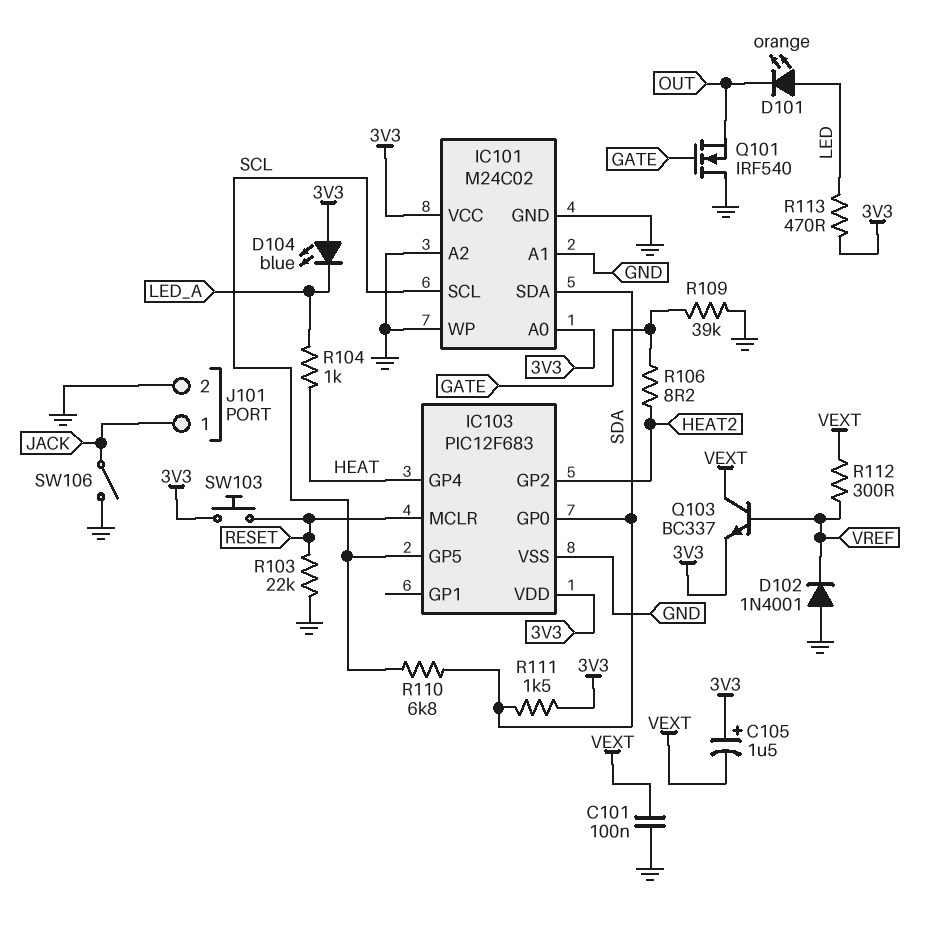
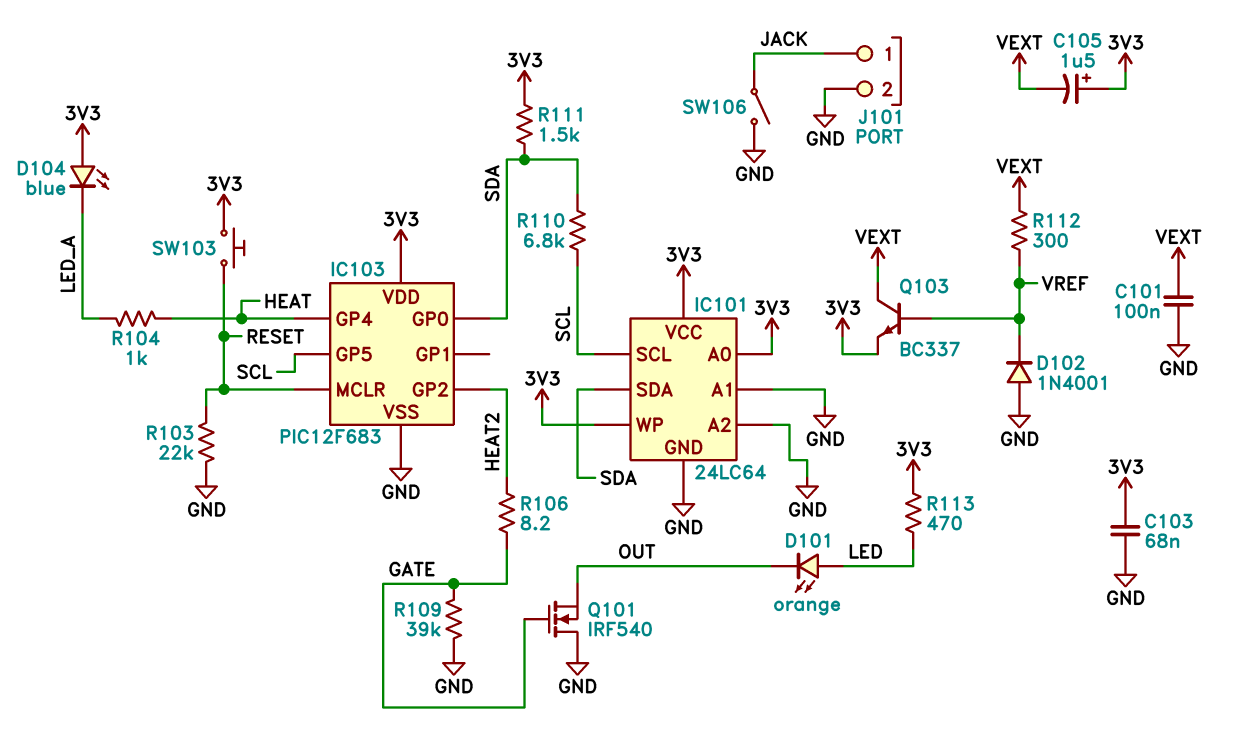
C103: none -> 68nF (3V3, GND)
IC101: M24C02 -> 24LC64
IC101 pin WP: GND -> 3V3

